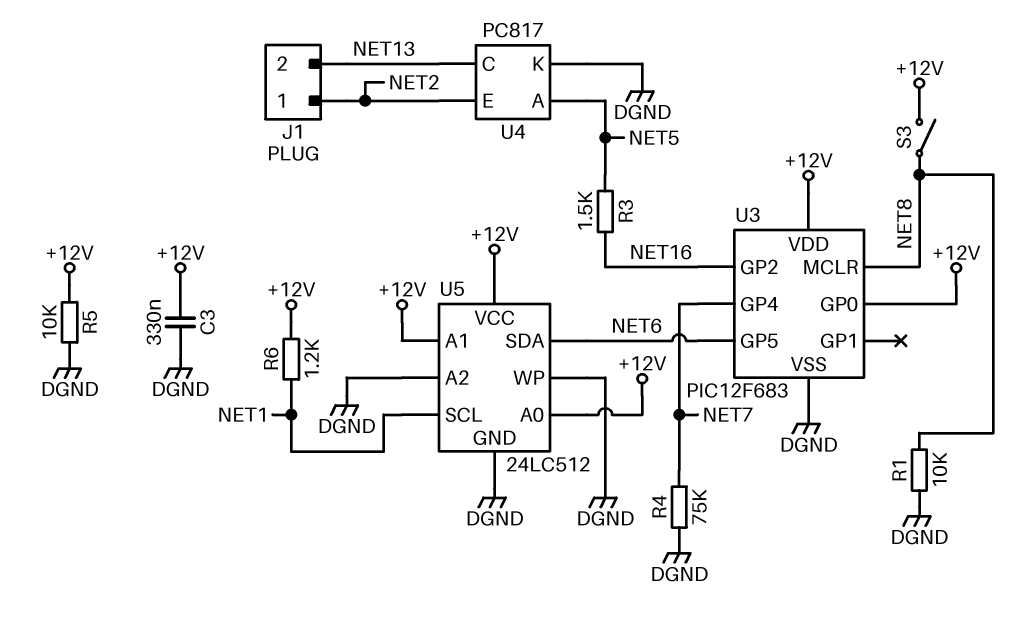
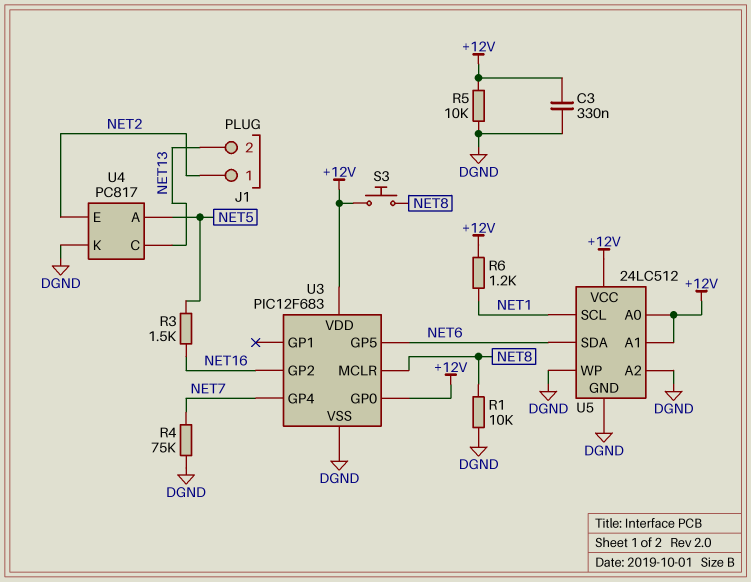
S3: switch (+12V, NET8) -> button (+12V, NET8)

